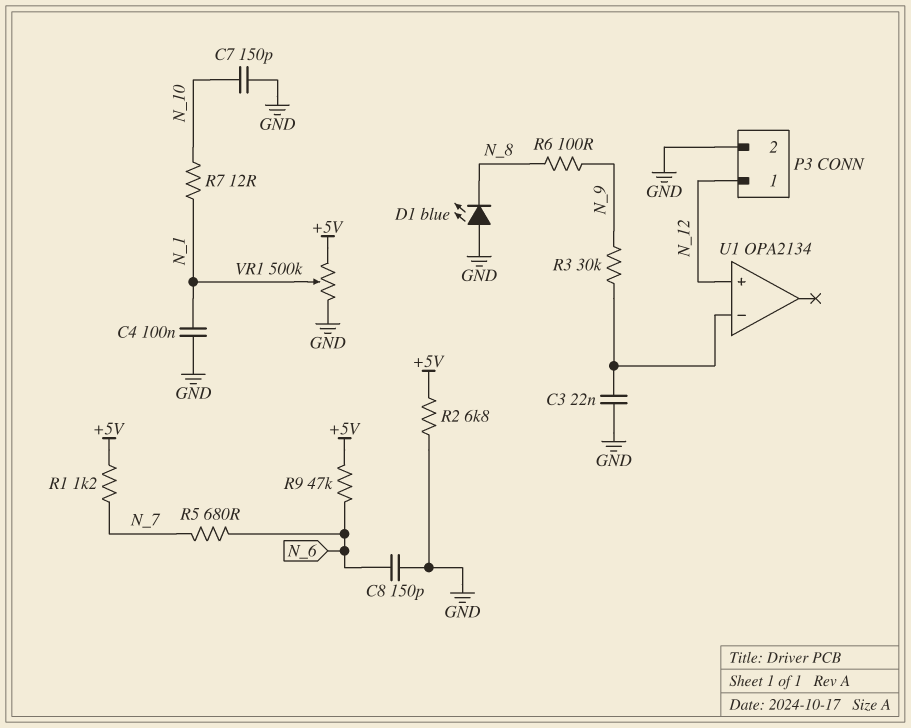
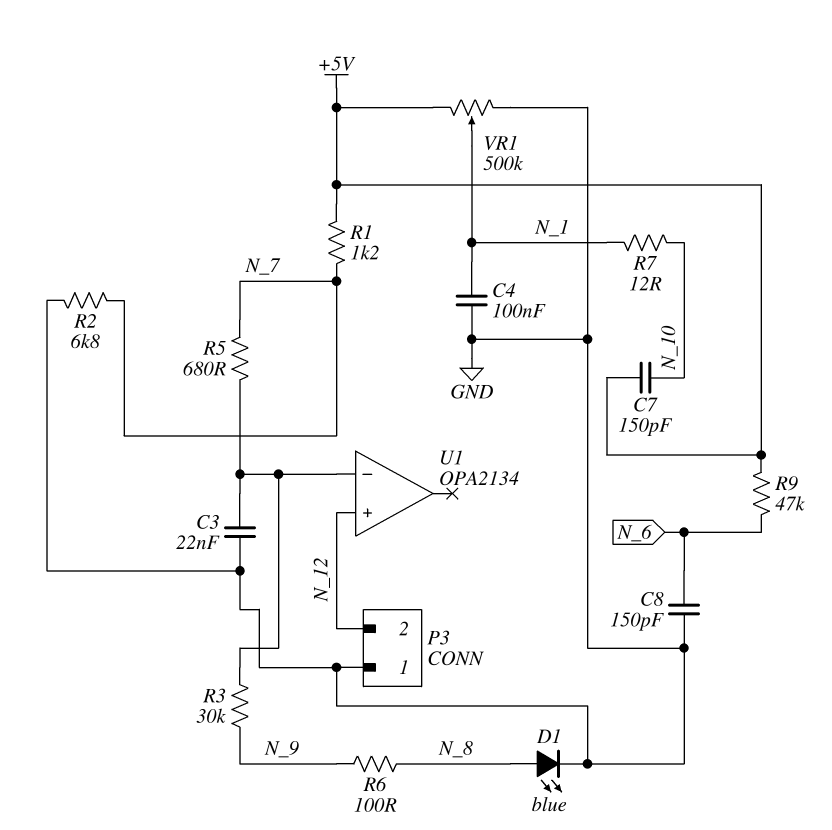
C7: 150pF (GND, N_10) -> 150pF (+5V, N_10)
D1: LED blue (A GND, K N_8) -> LED blue (A N_8, K GND)
P3 pin 1: N_12 -> GND
P3 pin 2: GND -> N_12
R2: 6.8k (+5V, GND) -> 6.8k (GND, N_7)
R5: 680 (N_6, N_7) -> 680 (N_7, U1/in-)

